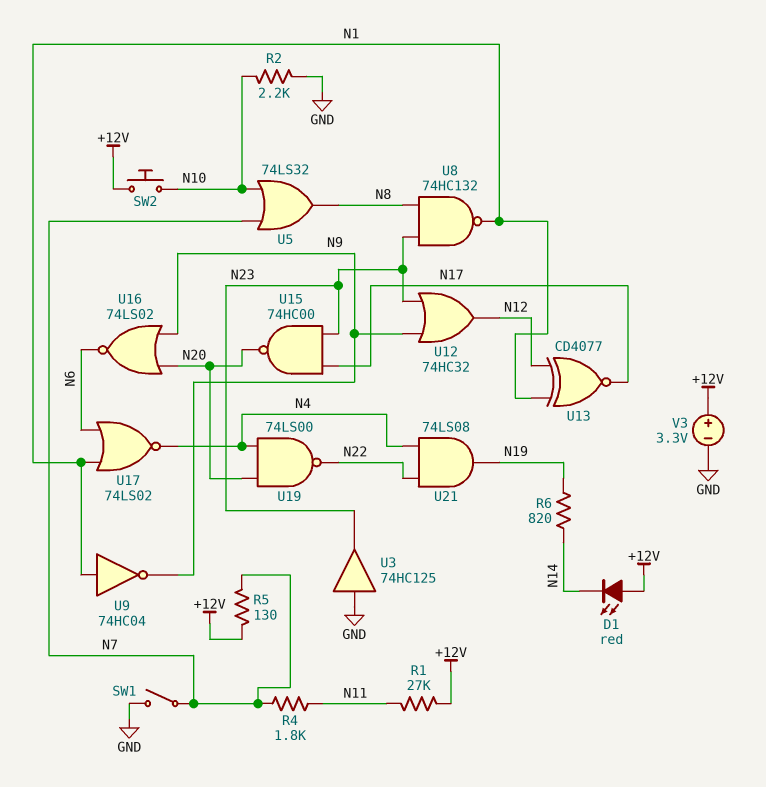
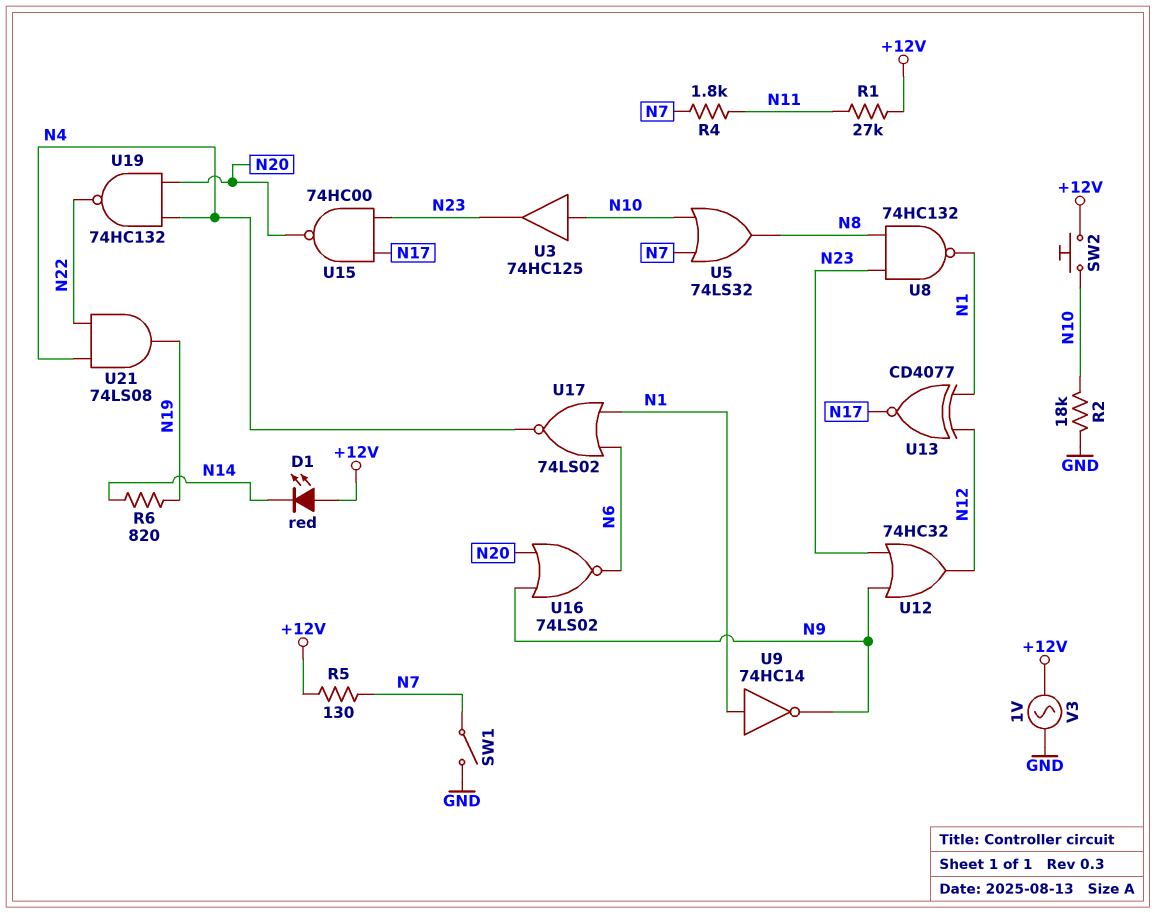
R2: 2.2k (GND, N10) -> 18k (GND, N10)
U3: buffer 74HC125 (in GND, out N23) -> buffer 74HC125 (in N10, out N23)
U9: NOT 74HC04 (in N1, out N9) -> NOT 74HC14 (in N1, out N9)
U19: NAND 74LS00 (in N4, in N20, out N22) -> NAND 74HC132 (in N4, in N20, out N22)
V3: 3.3V (plus +12V, minus GND) -> AC 1V (+12V, GND)

